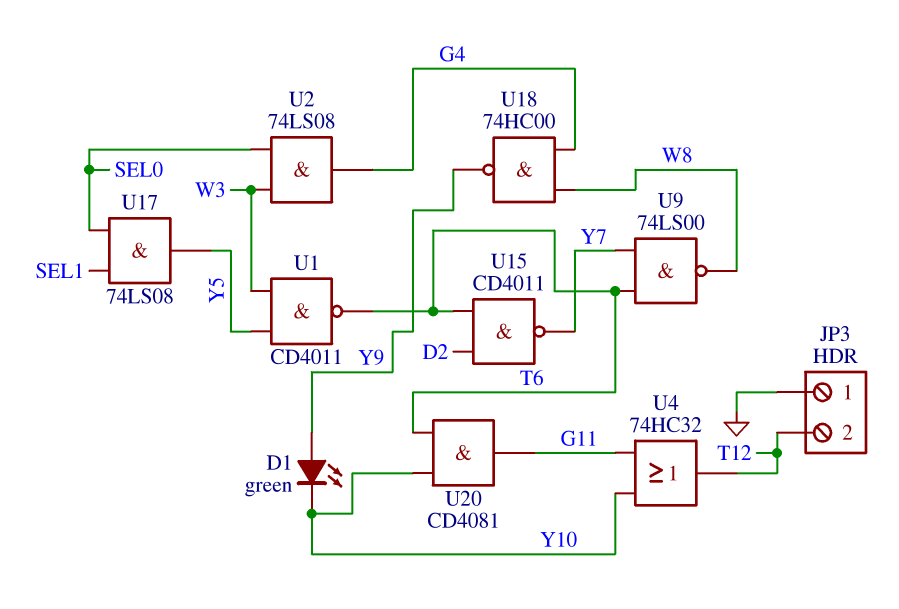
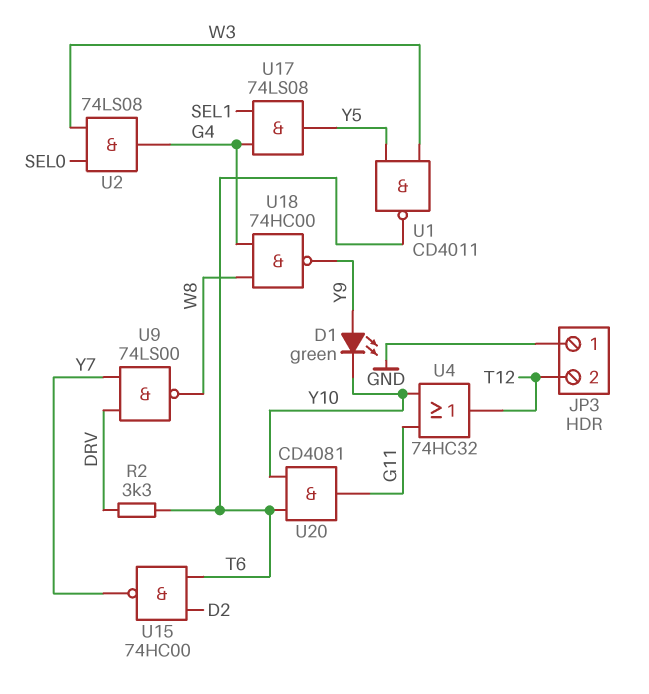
R2: none -> 3.3k (DRV, T6)
U9: NAND 74LS00 (in T6, in Y7, out W8) -> NAND 74LS00 (in DRV, in Y7, out W8)
U15: NAND CD4011 (in D2, in T6, out Y7) -> NAND 74HC00 (in D2, in T6, out Y7)
U17: AND 74LS08 (in SEL0, in SEL1, out Y5) -> AND 74LS08 (in G4, in SEL1, out Y5)

